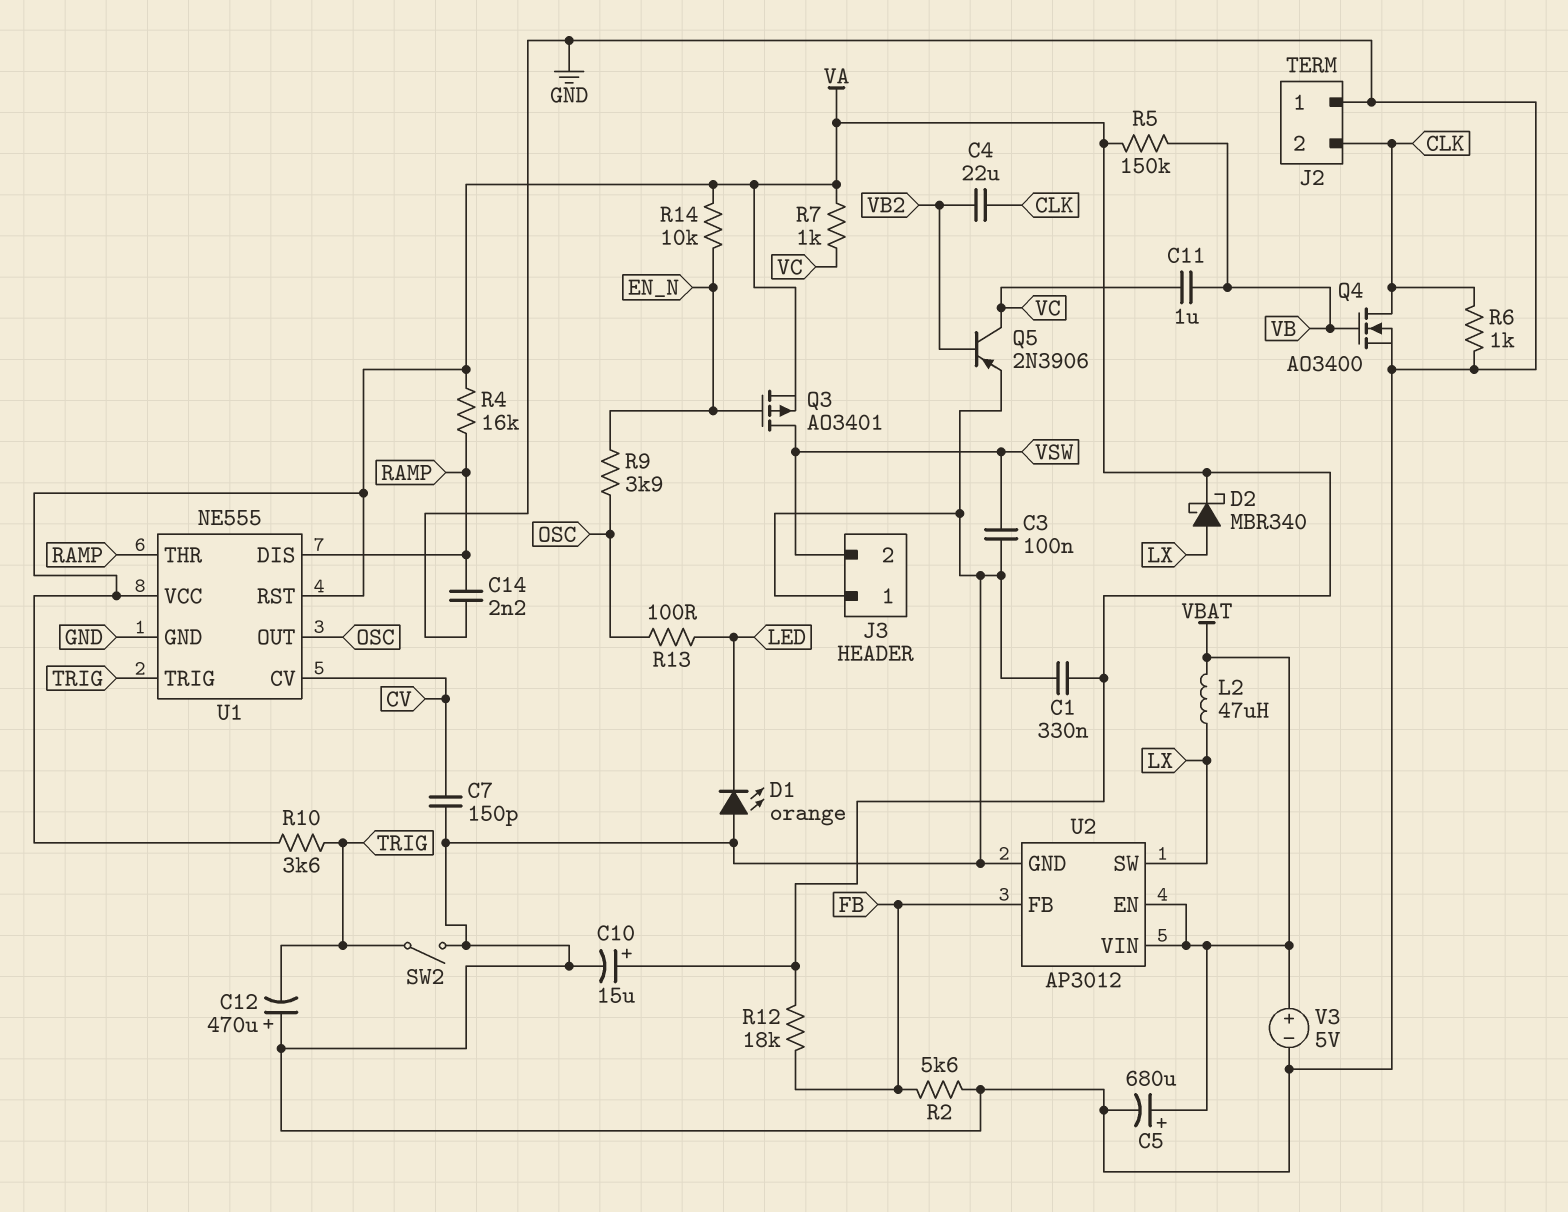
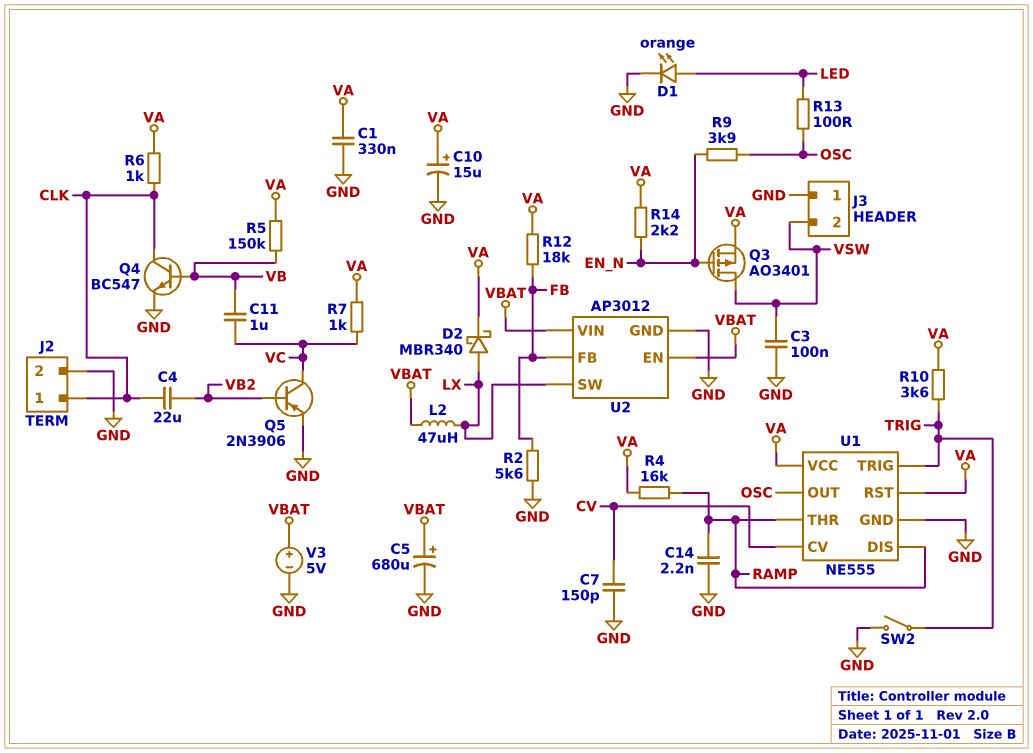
C12: 470uF (plus GND, minus TRIG) -> none
D1: LED orange (A GND, K LED) -> LED orange (A LED, K GND)
J2 pin 1: GND -> CLK
J2 pin 2: CLK -> GND
Q4: NMOS AO3400 (G VB, D CLK, S GND) -> NPN BC547 (B VB, C CLK, E GND)
R6: 1k (CLK, GND) -> 1k (CLK, VA)
R14: 10k (EN_N, VA) -> 2.2k (EN_N, VA)

